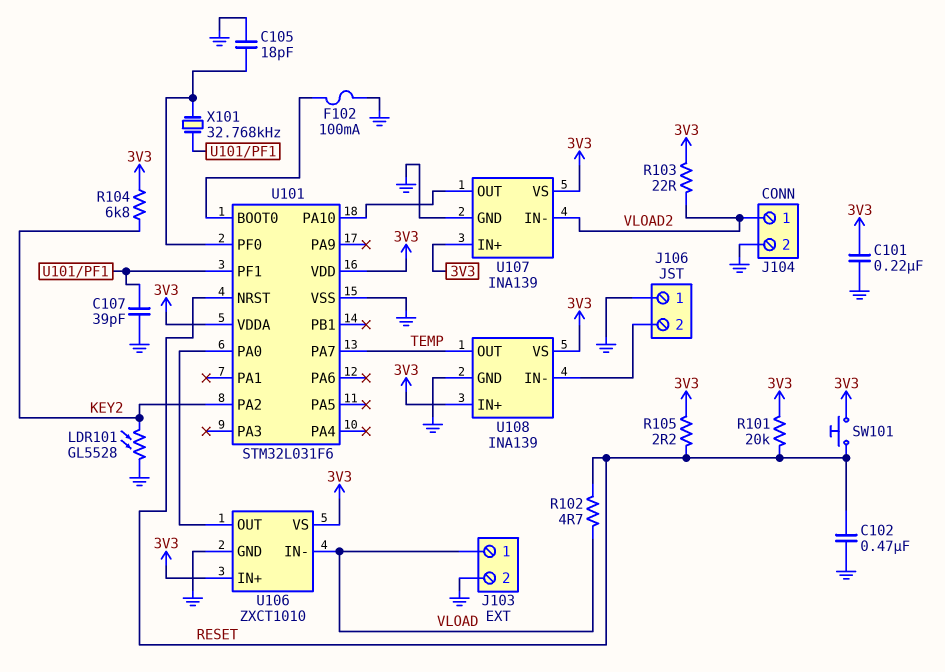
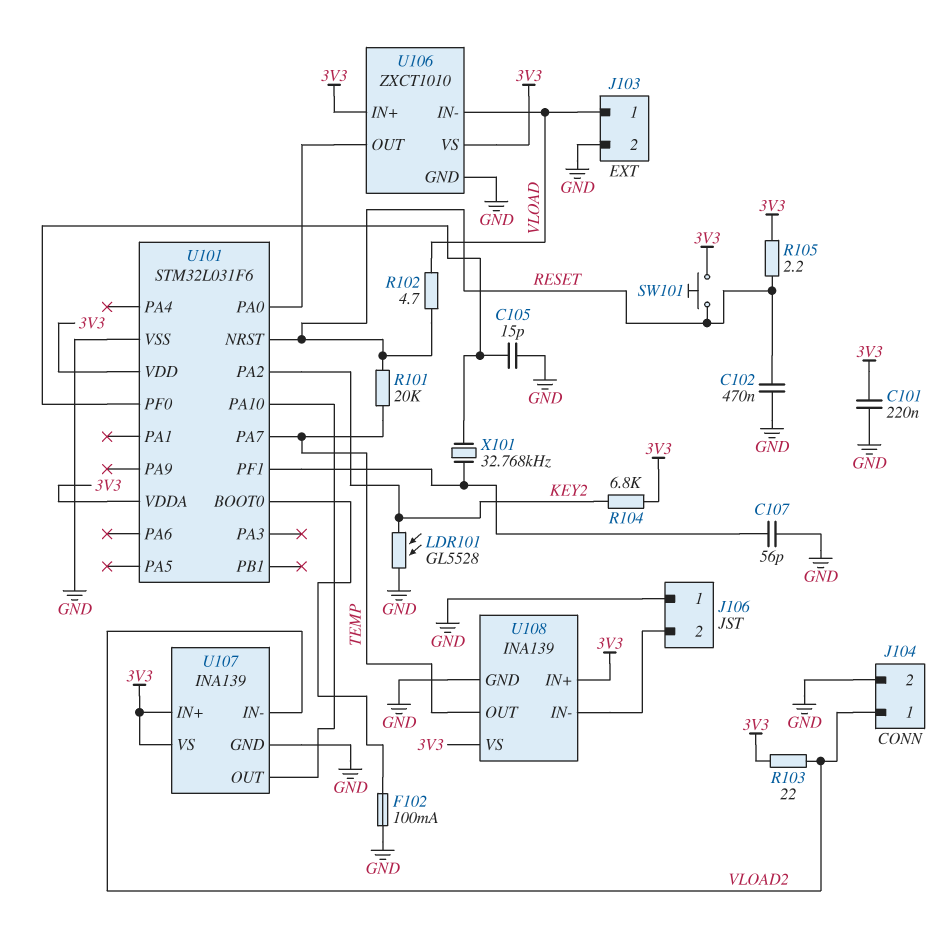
C105: 18pF (GND, U101/PF0) -> 15pF (GND, U101/PF0)
C107: 39pF (GND, U101/PF1) -> 56pF (GND, U101/PF1)
R101: 20k (3V3, RESET) -> 20k (RESET, TEMP)

